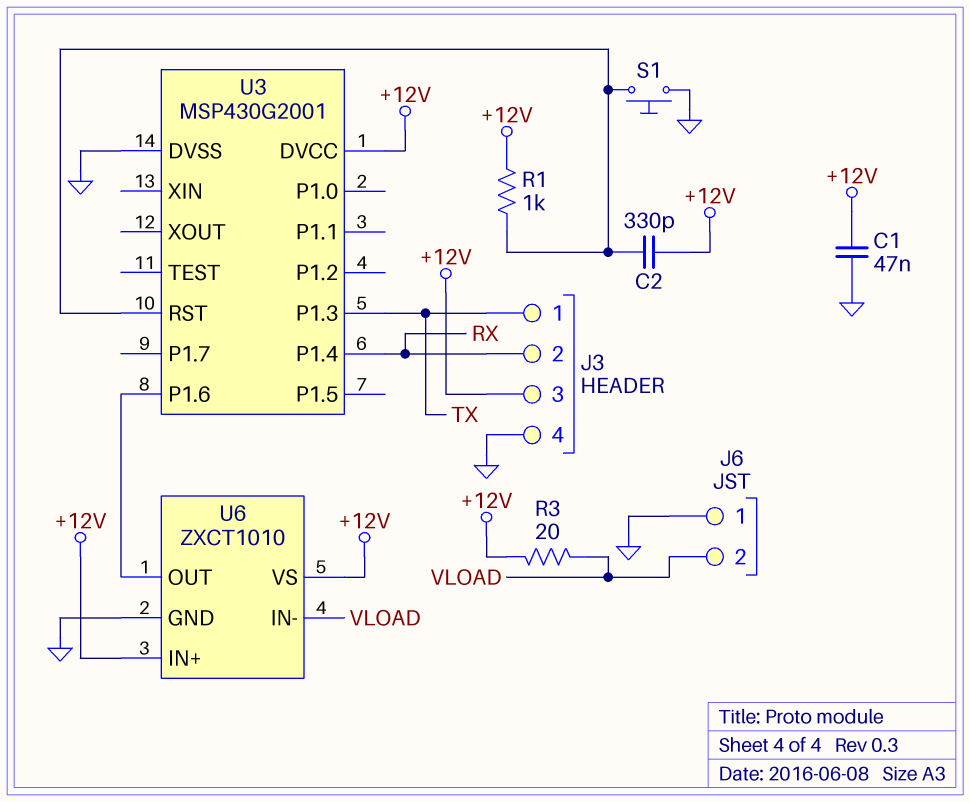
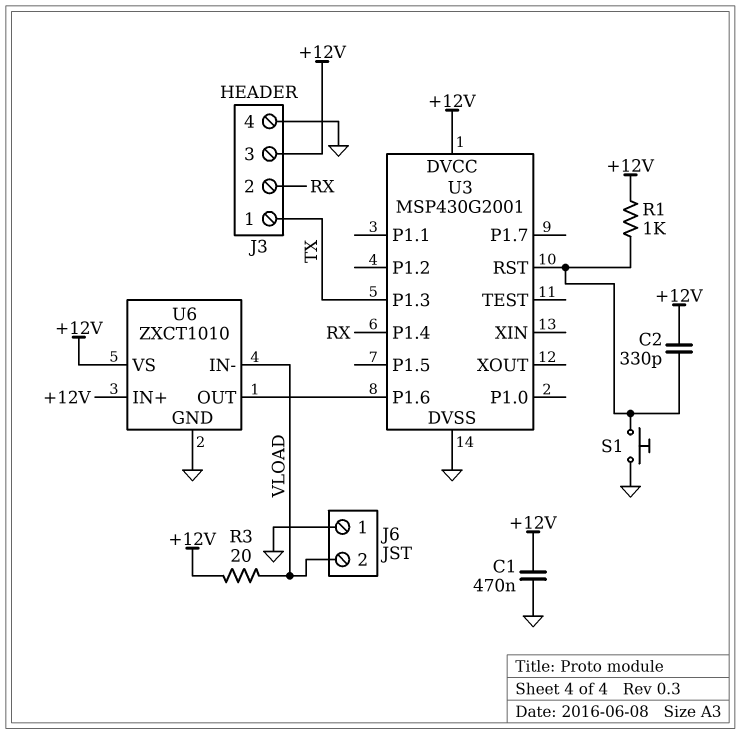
C1: 47nF (+12V, GND) -> 470nF (+12V, GND)

